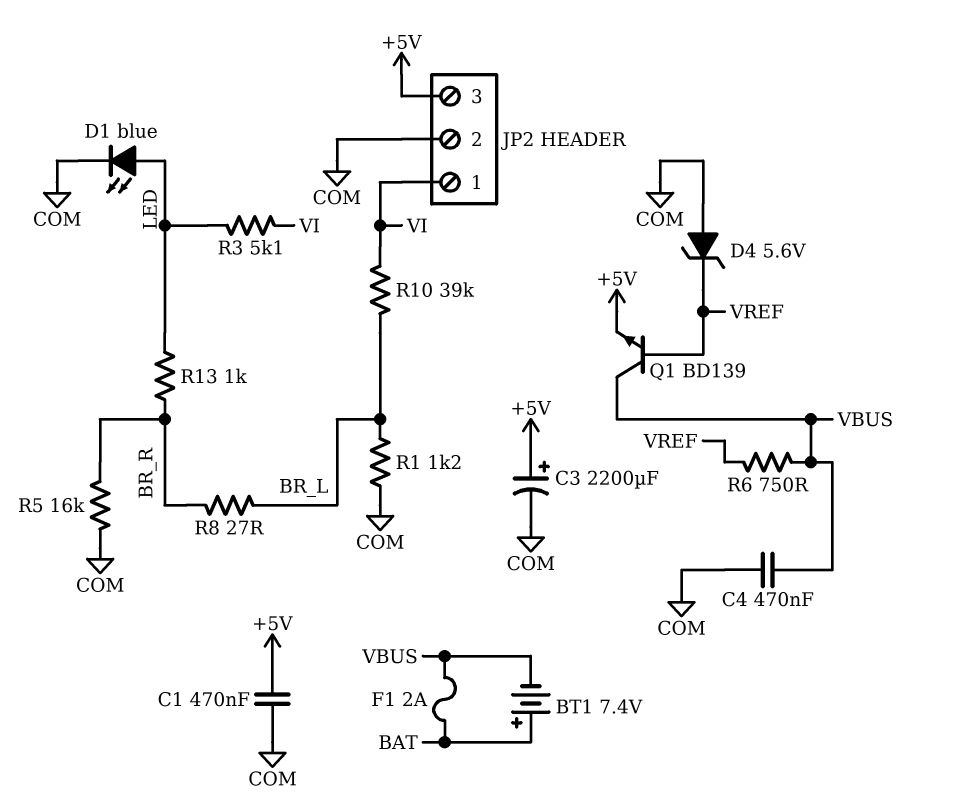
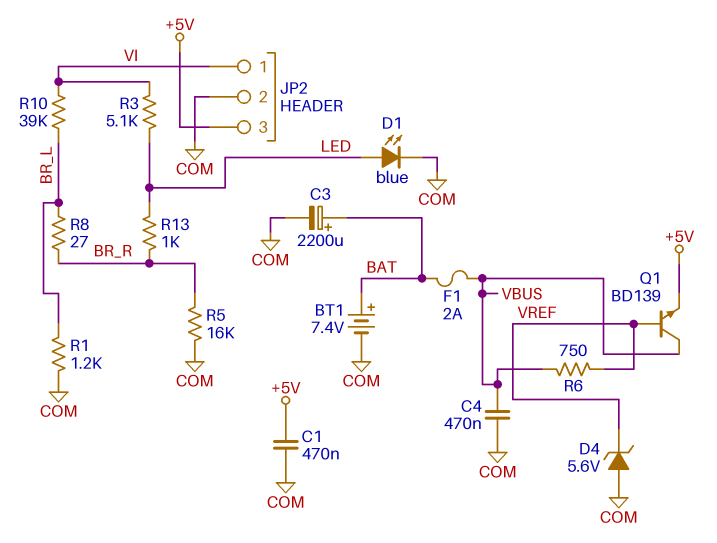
BT1: 7.4V (plus BAT, minus VBUS) -> 7.4V (plus BAT, minus COM)
C3: 2200uF (plus +5V, minus COM) -> 2200uF (plus BAT, minus COM)

